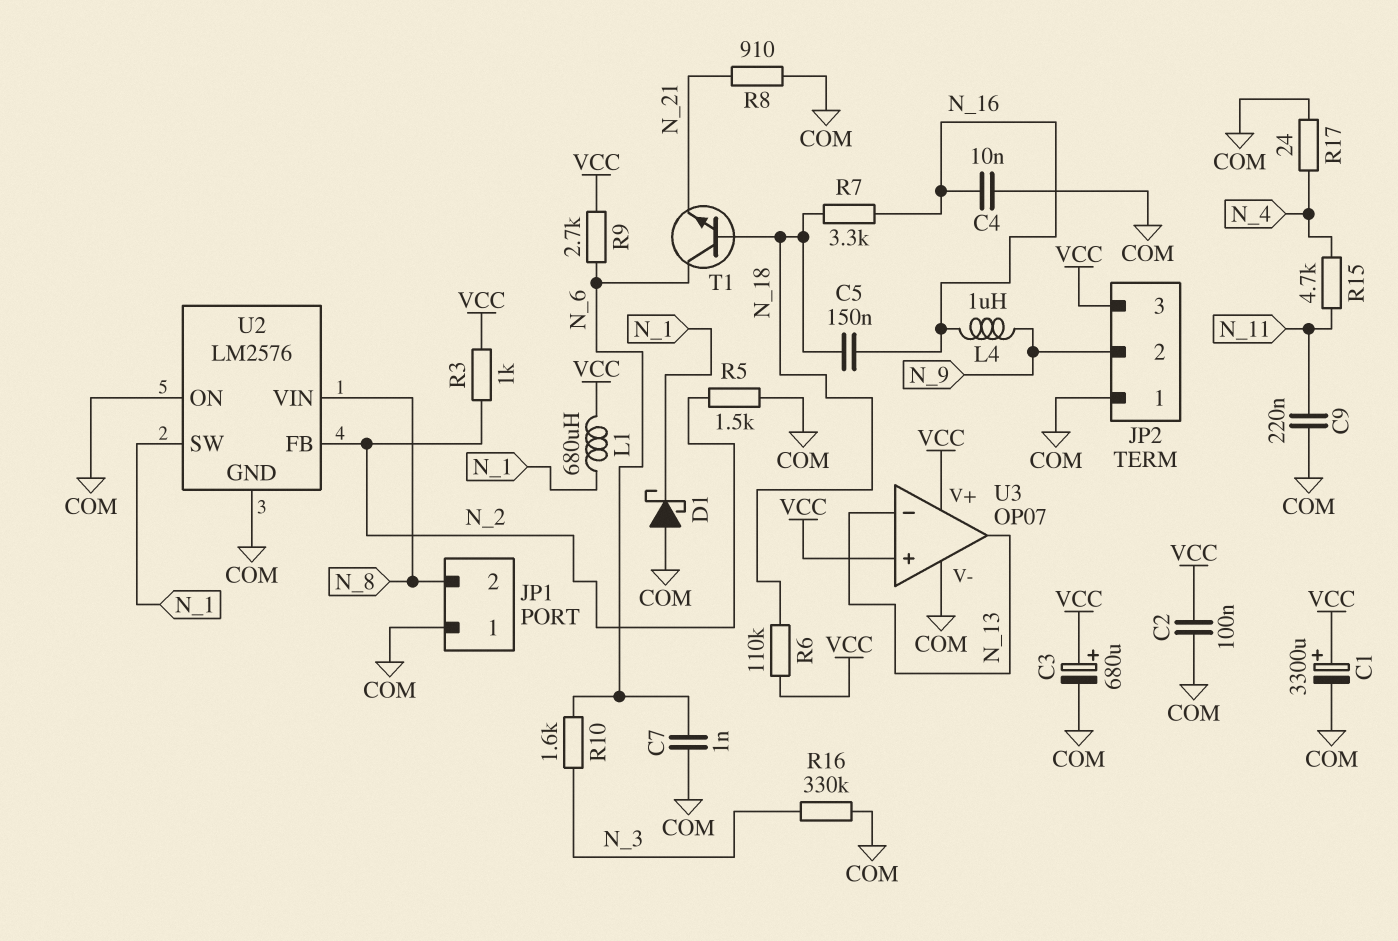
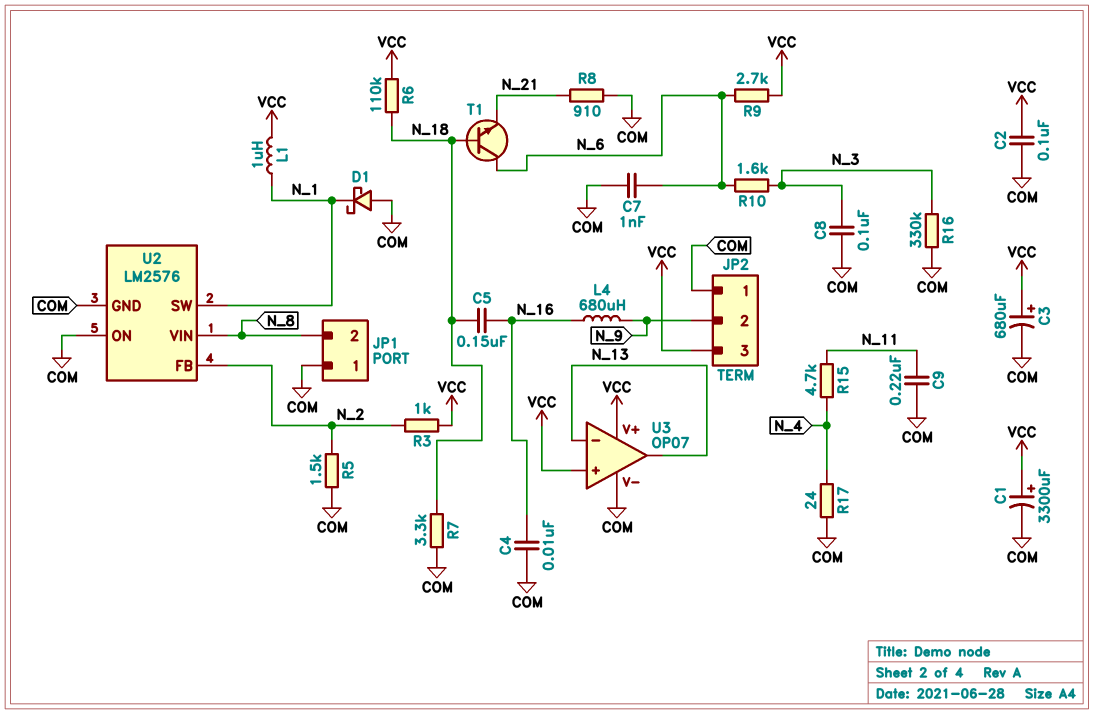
C8: none -> 100nF (COM, N_3)
L1: 680uH (N_1, VCC) -> 1uH (N_1, VCC)
L4: 1uH (N_9, N_16) -> 680uH (N_9, N_16)
R7: 3.3k (N_16, N_18) -> 3.3k (COM, N_18)

